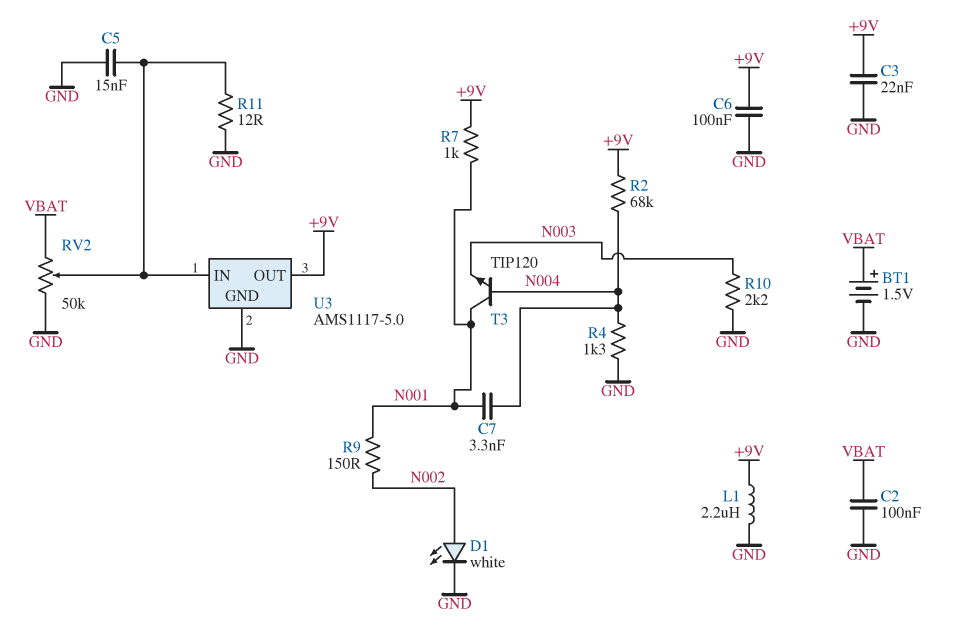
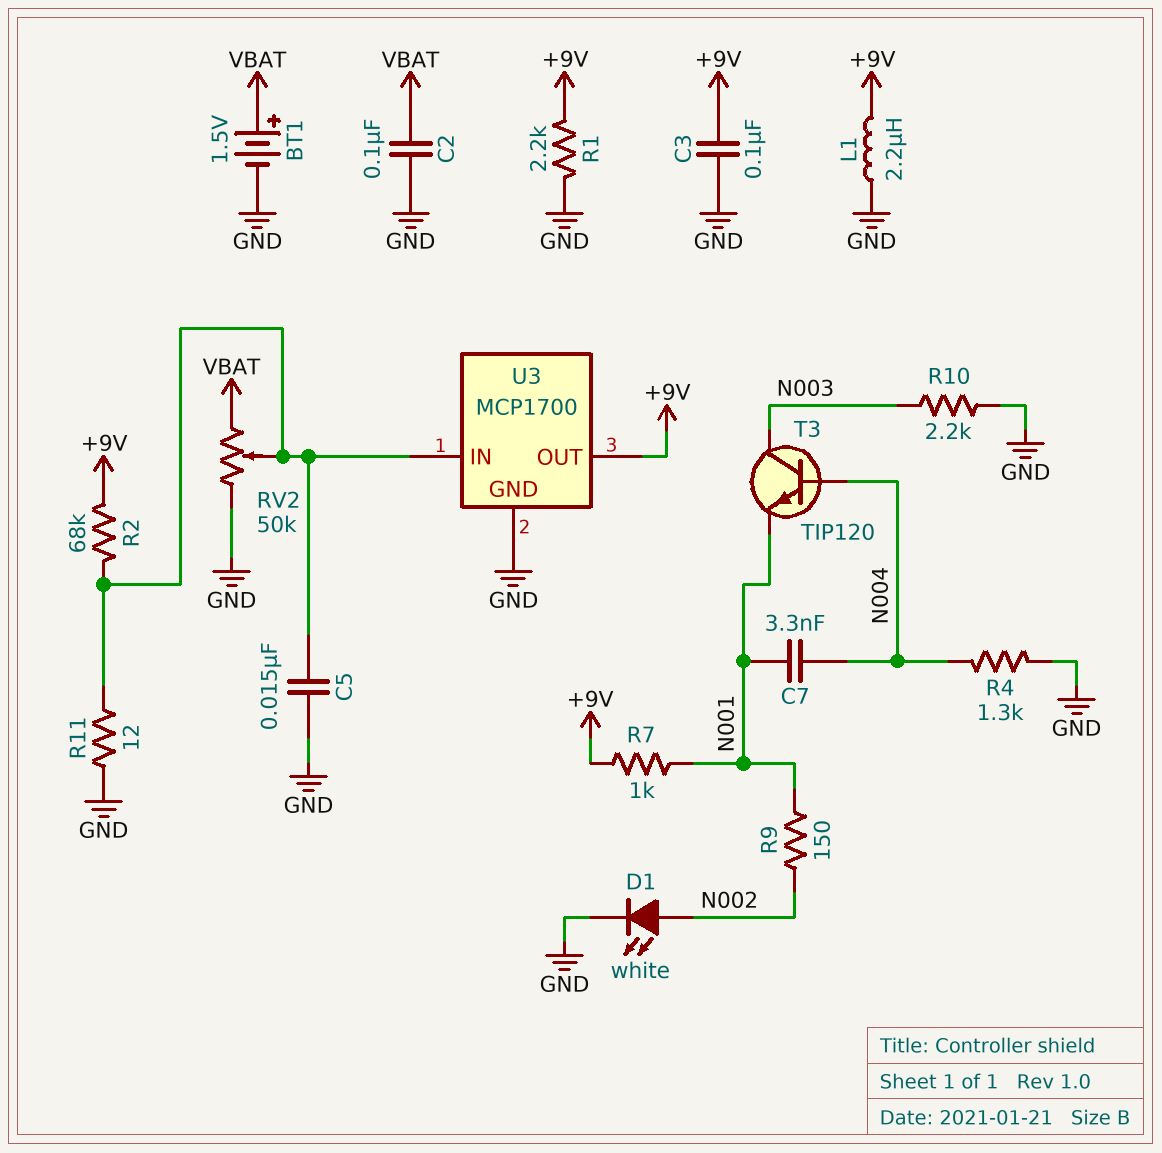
C3: 22nF (+9V, GND) -> 100nF (+9V, GND)
C6: 100nF (+9V, GND) -> none
R1: none -> 2.2k (+9V, GND)
R2: 68k (+9V, N004) -> 68k (+9V, U3/IN)
T3: NPN TIP120 (B N004, C N001, E N003) -> NPN TIP120 (B N004, C N003, E N001)
U3: AMS1117-5.0 -> MCP1700

